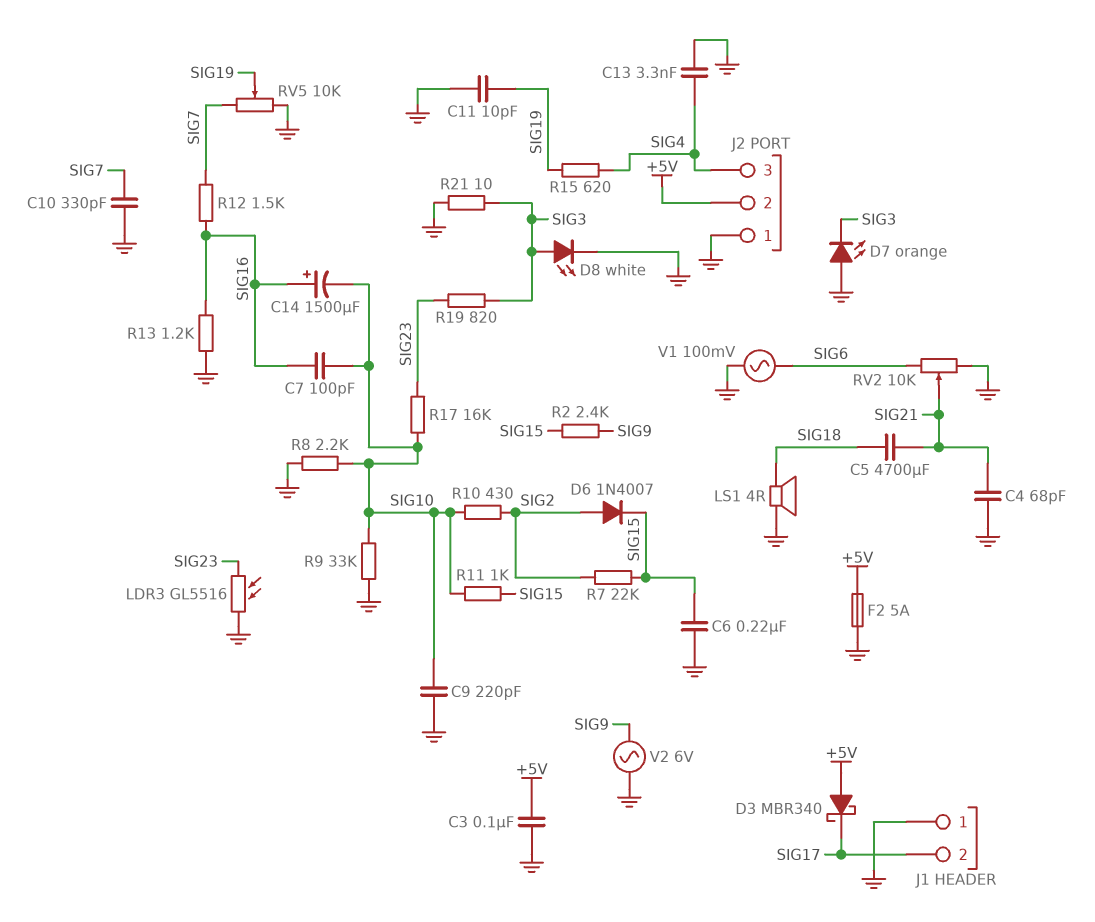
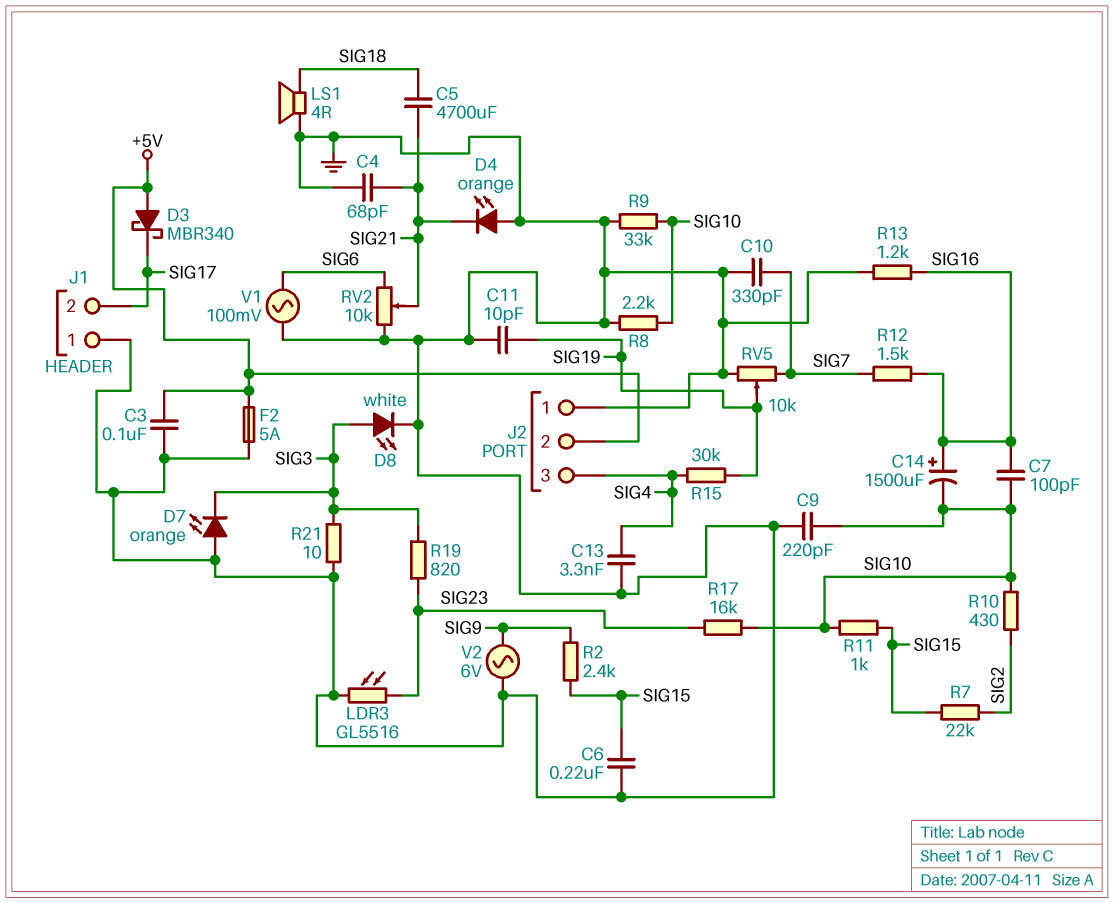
D4: none -> LED orange (A GND, K SIG21)
D6: diode 1N4007 (A SIG2, K SIG15) -> none
R15: 620 (SIG4, SIG19) -> 30k (SIG4, SIG19)

